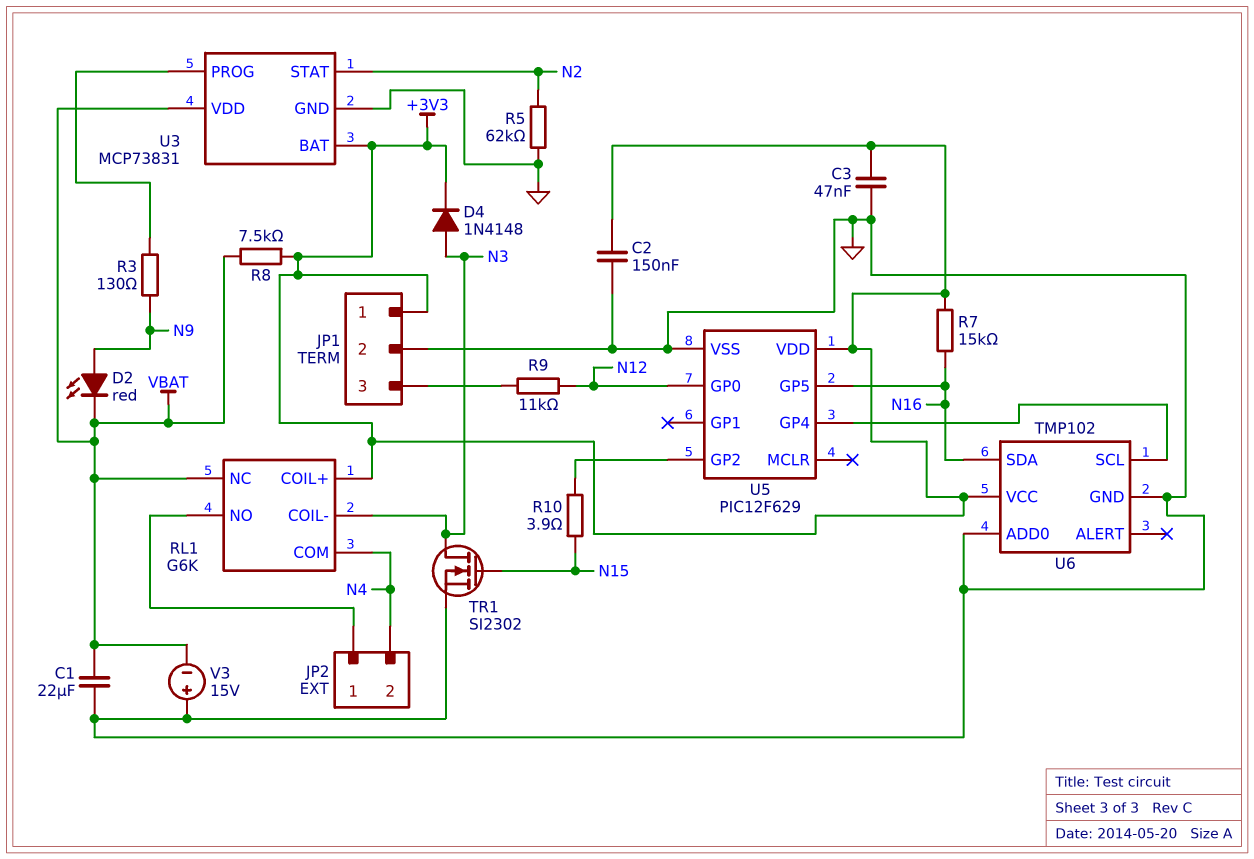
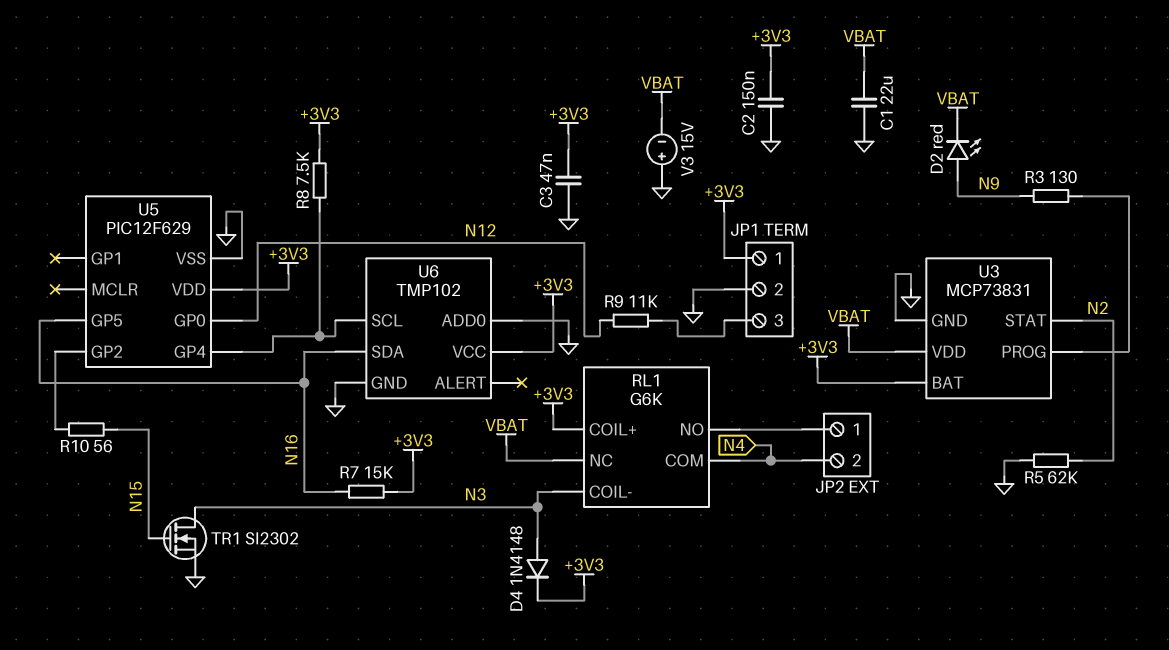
R8: 7.5k (+3V3, VBAT) -> 7.5k (+3V3, U5/GP4)
R10: 3.9 (N15, U5/GP2) -> 56 (N15, U5/GP2)

